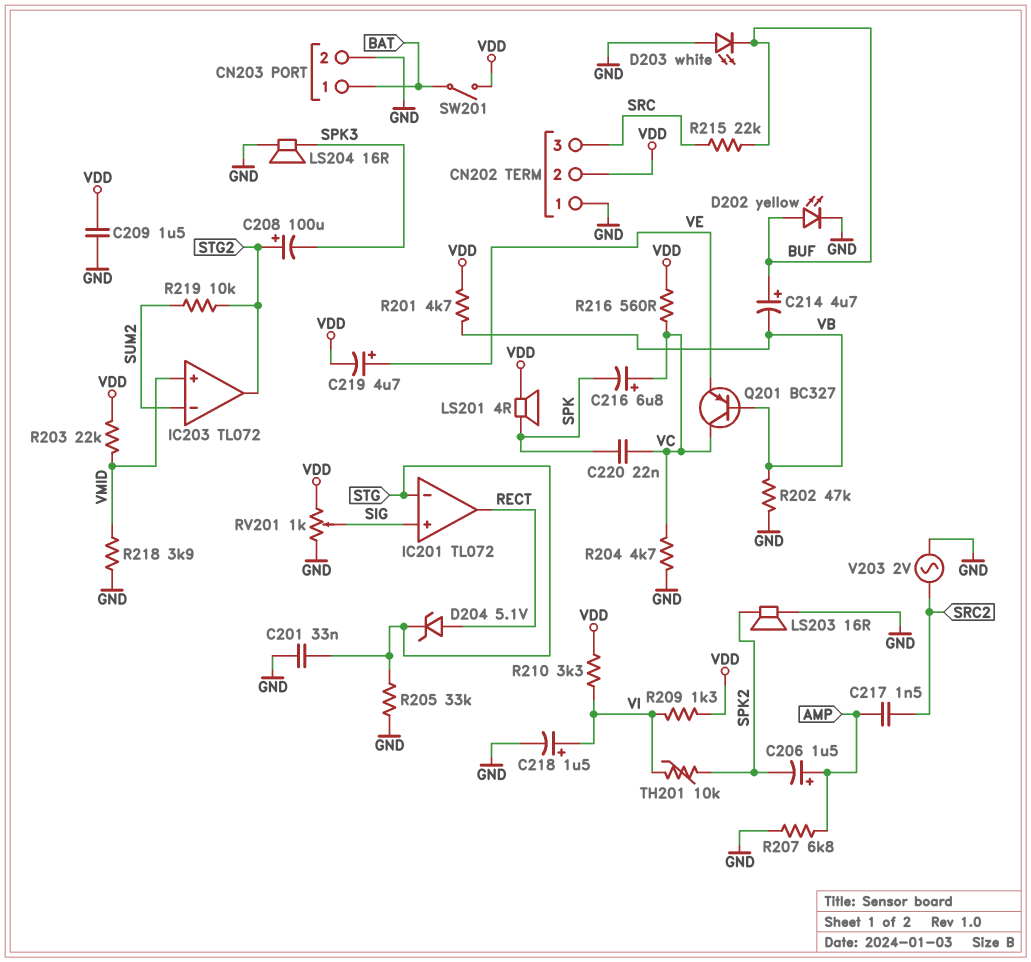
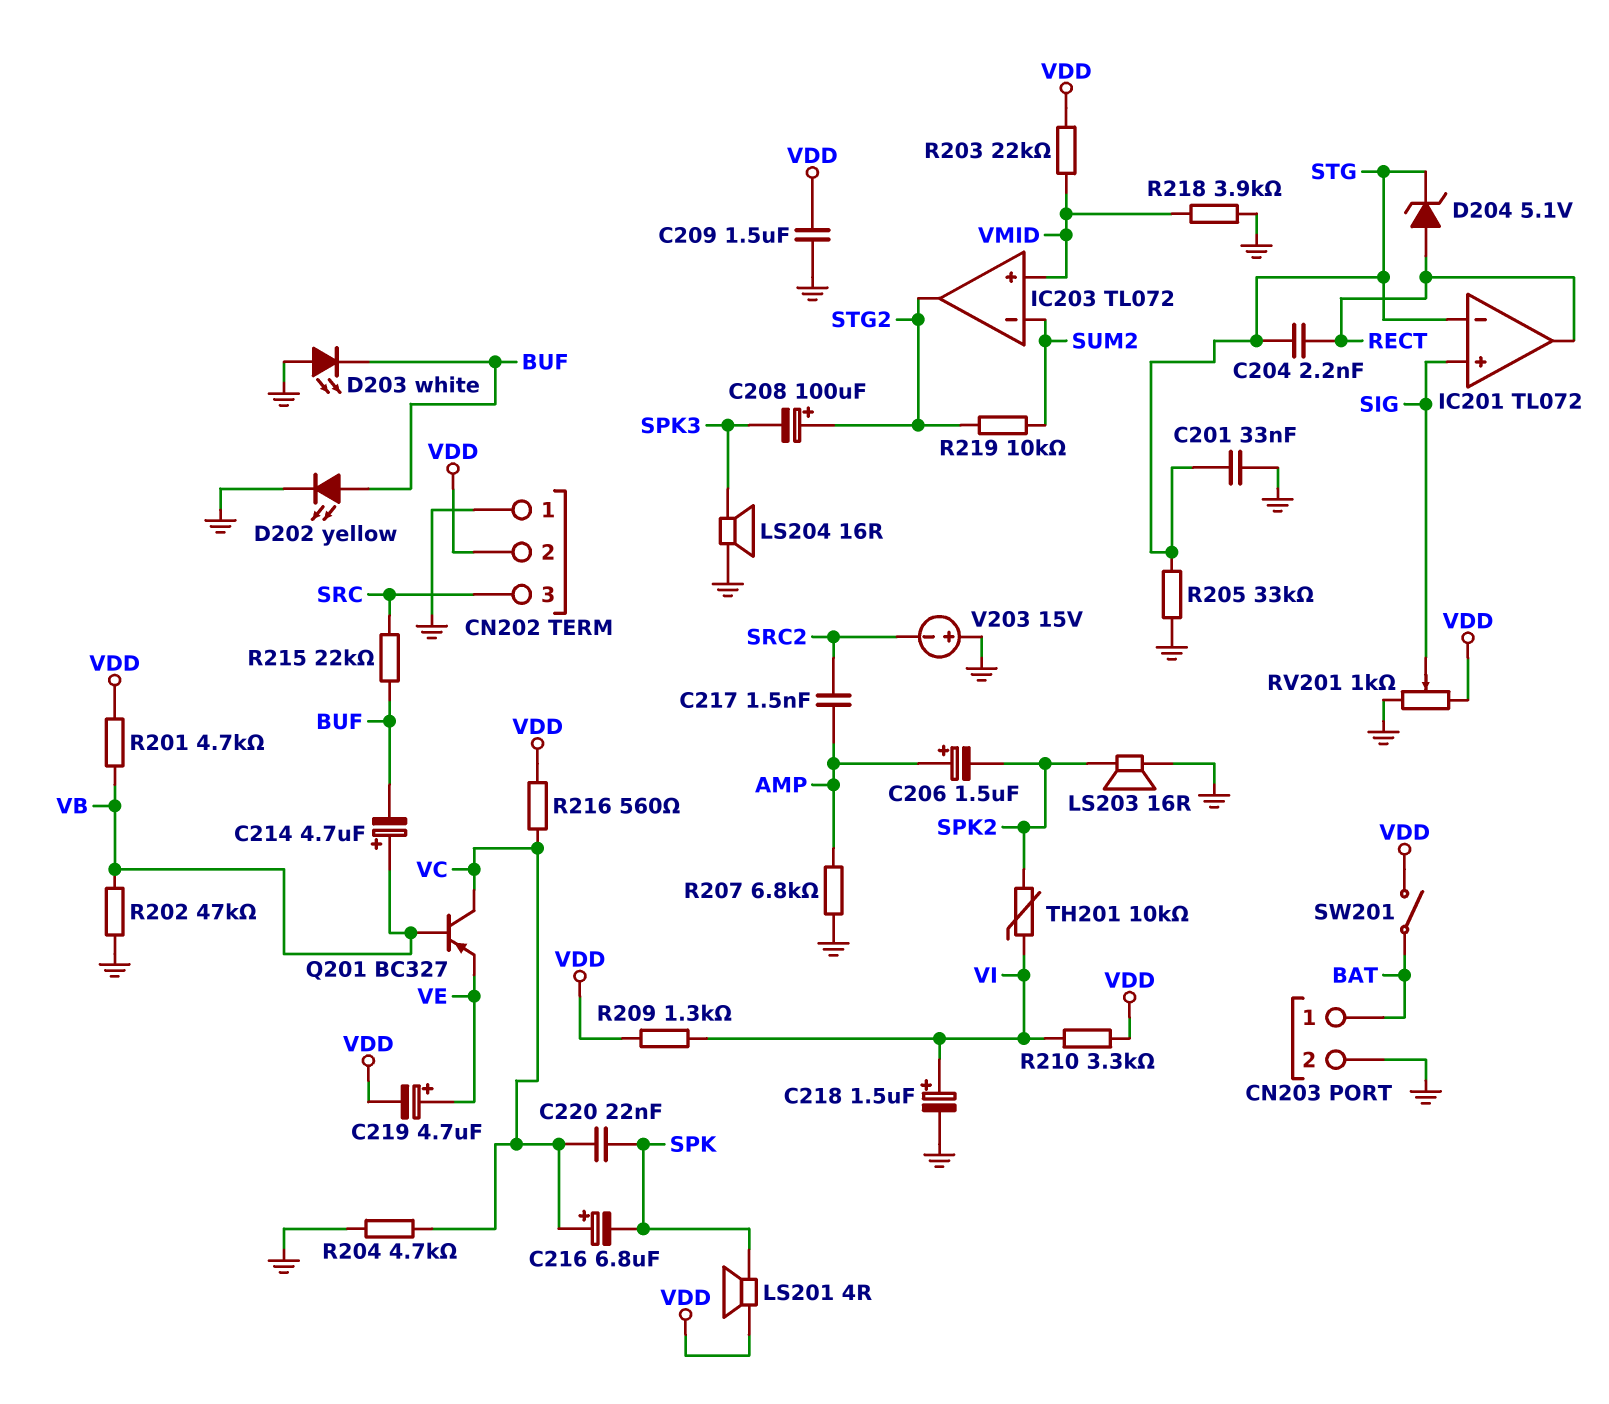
C204: none -> 2.2nF (RECT, STG)
C214: 4.7uF (plus BUF, minus VB) -> 4.7uF (plus VB, minus BUF)
V203: AC 2V (GND, SRC2) -> 15V (plus GND, minus SRC2)

